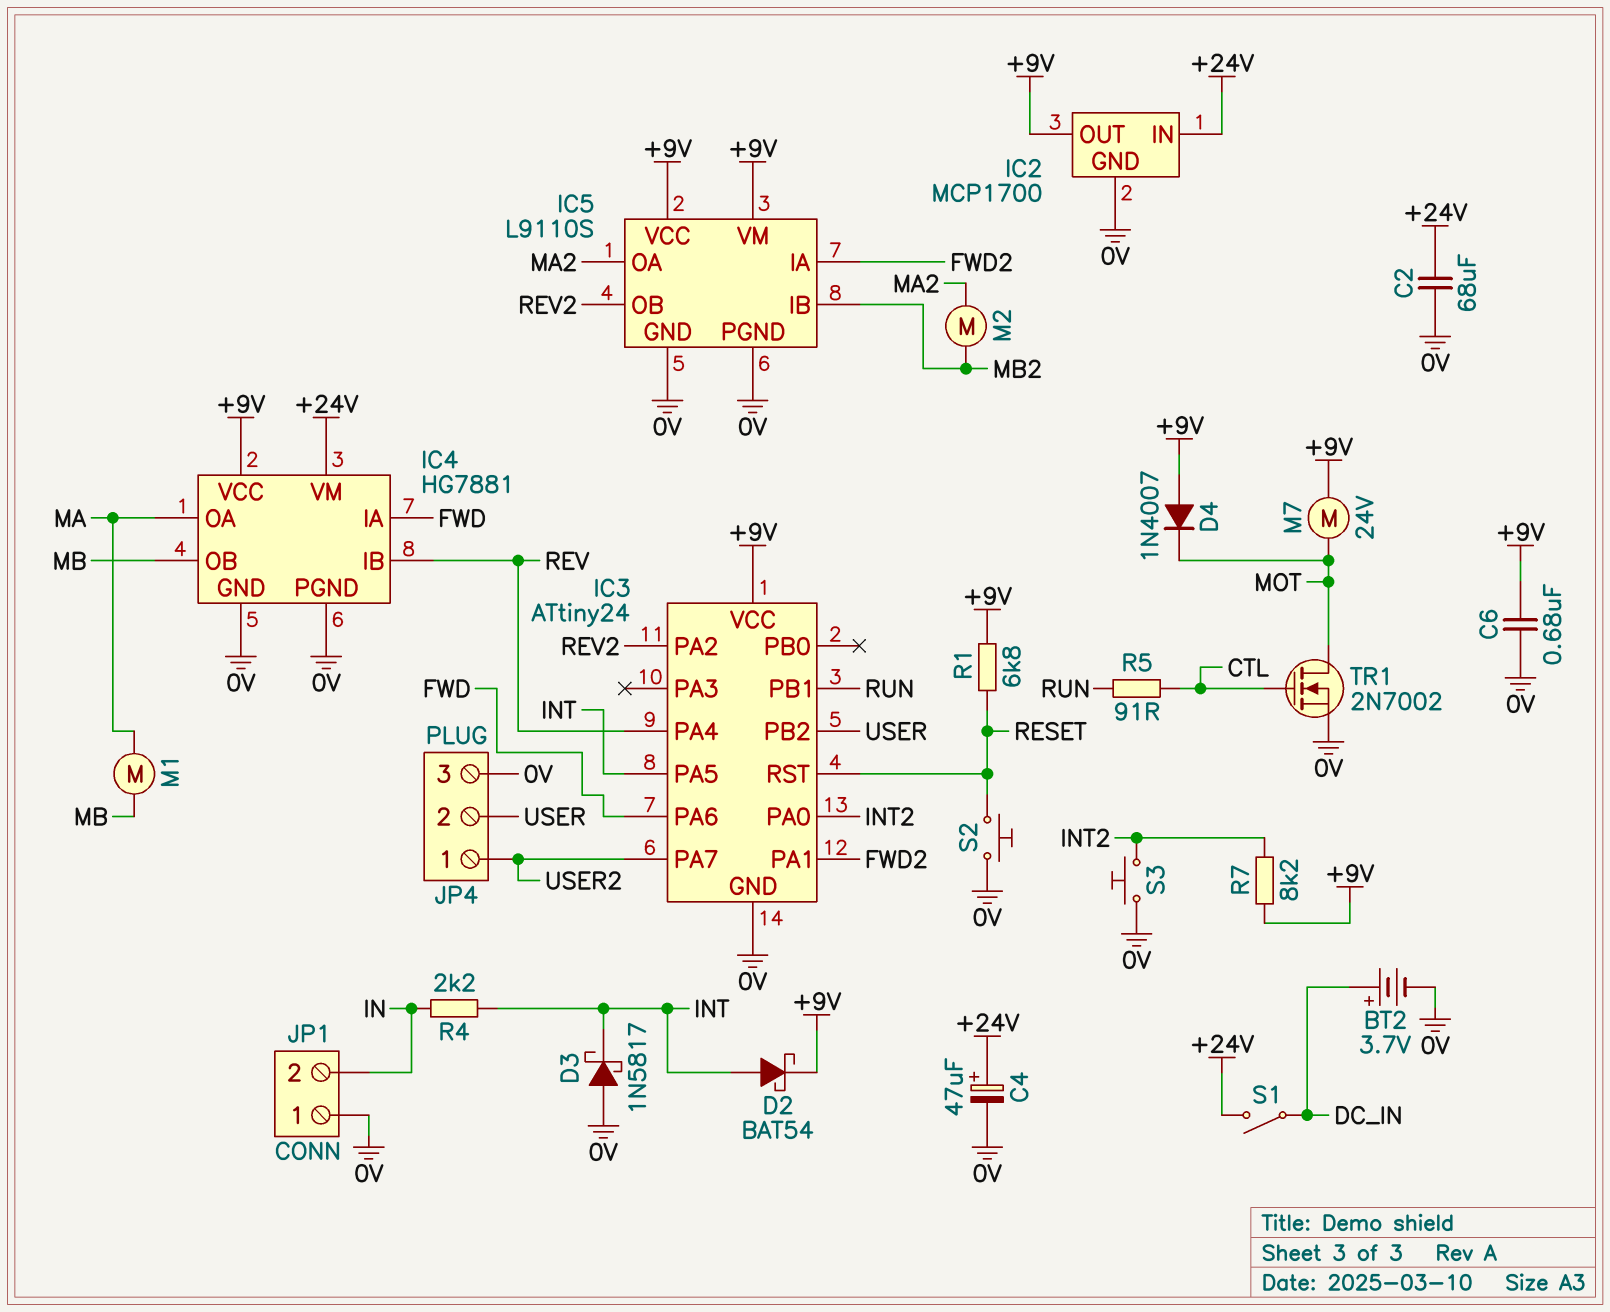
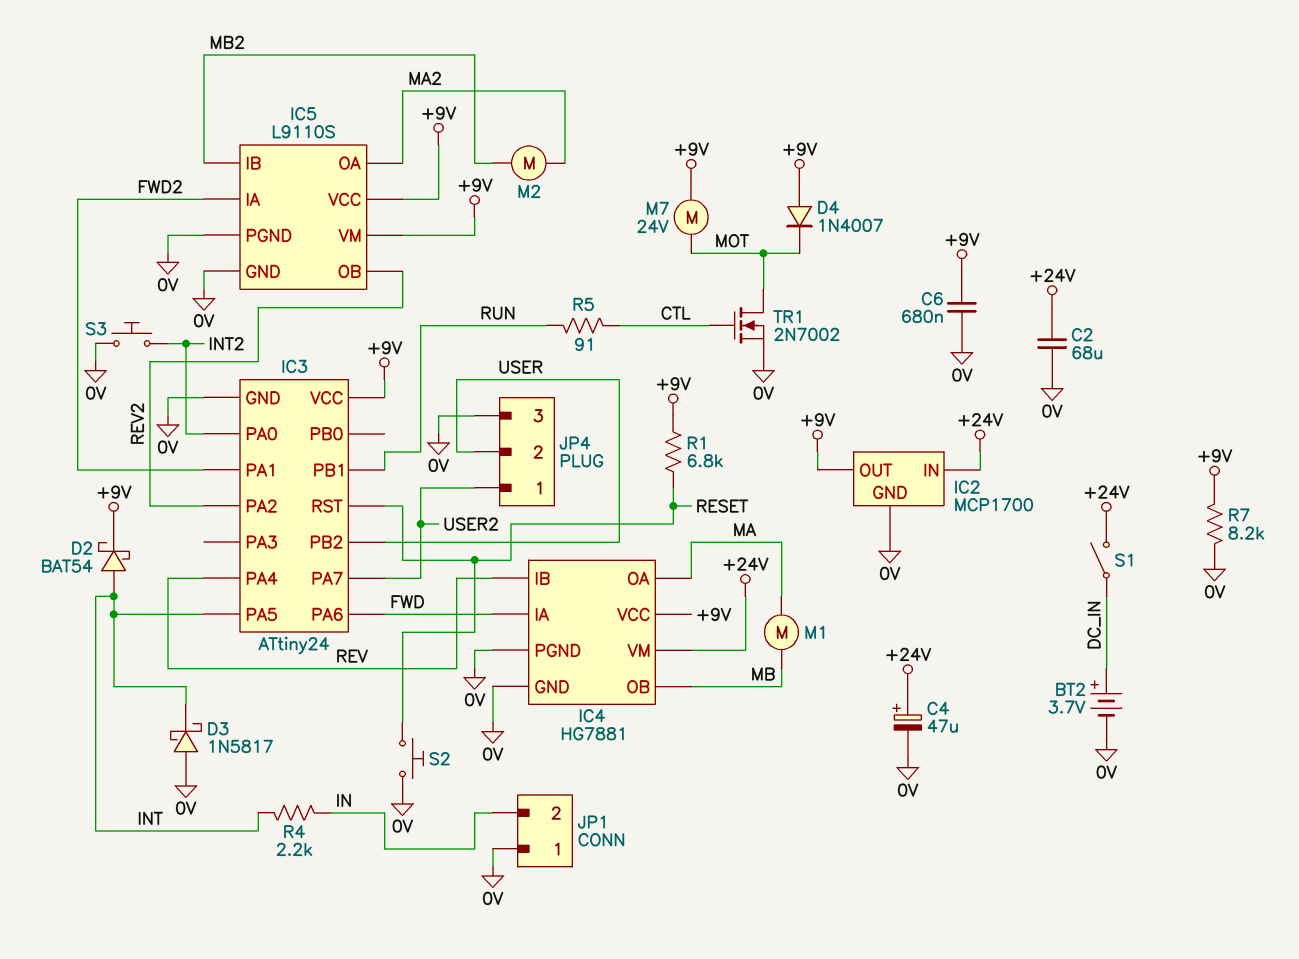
R7: 8.2k (+9V, INT2) -> 8.2k (+9V, 0V)

